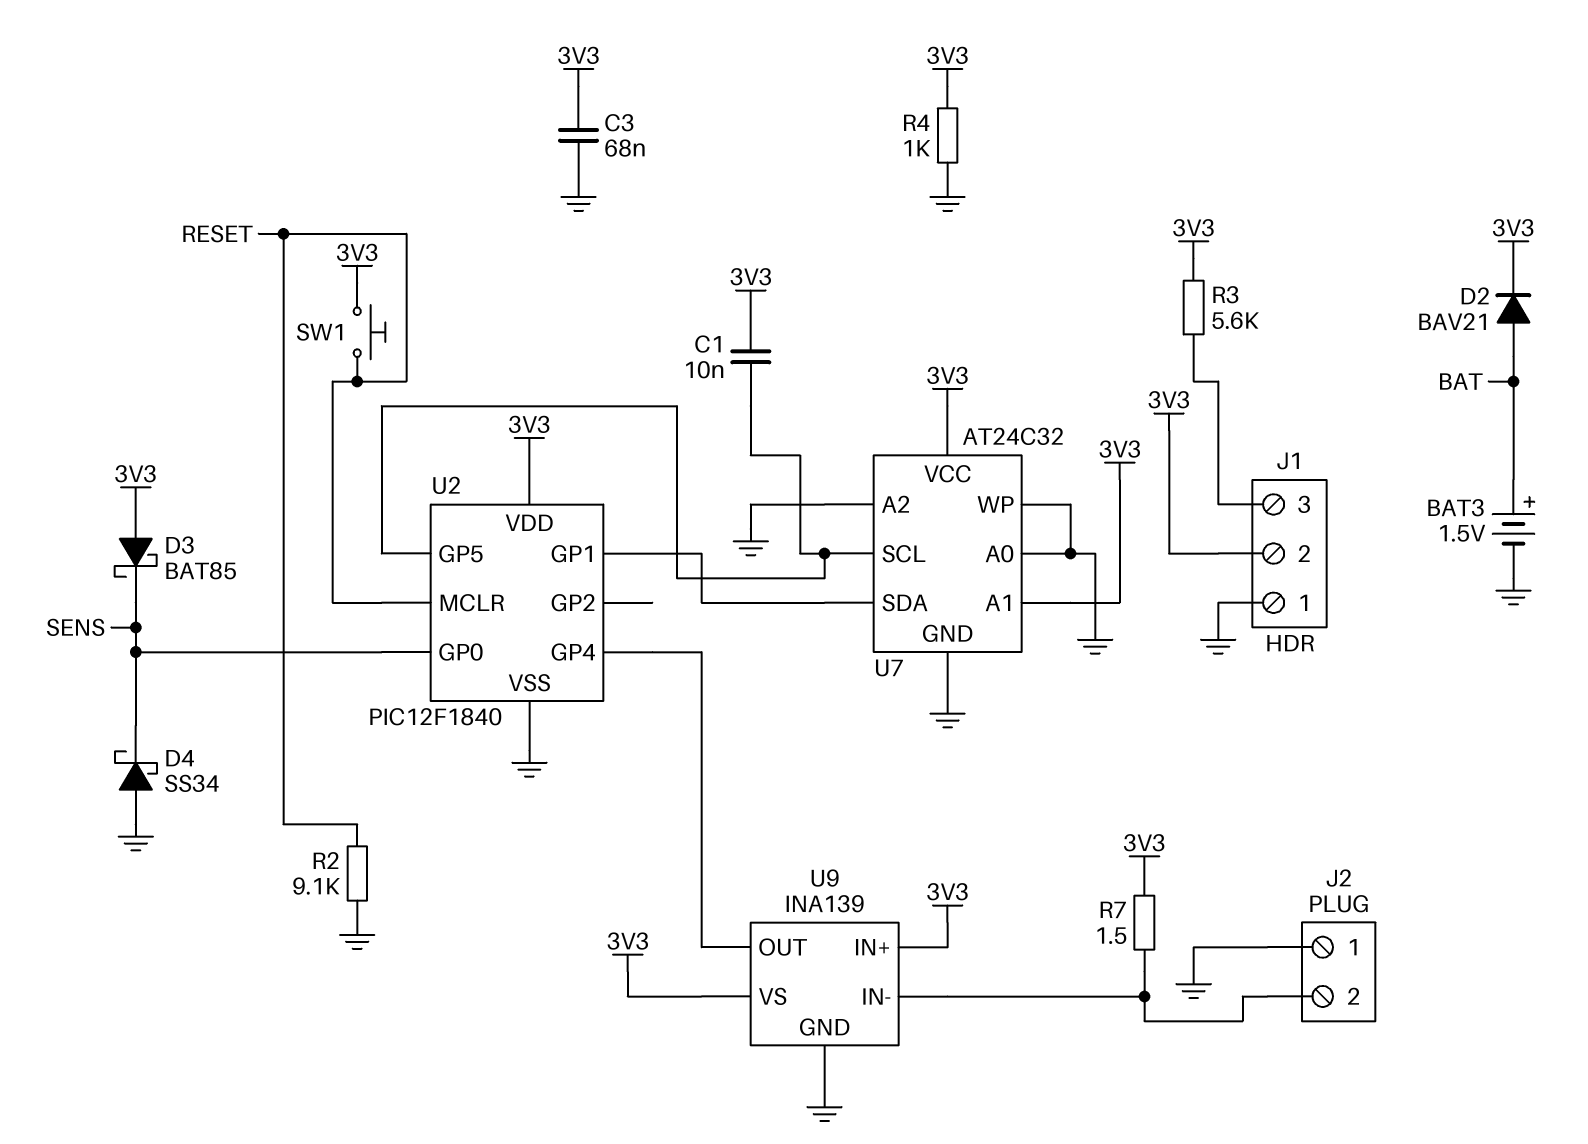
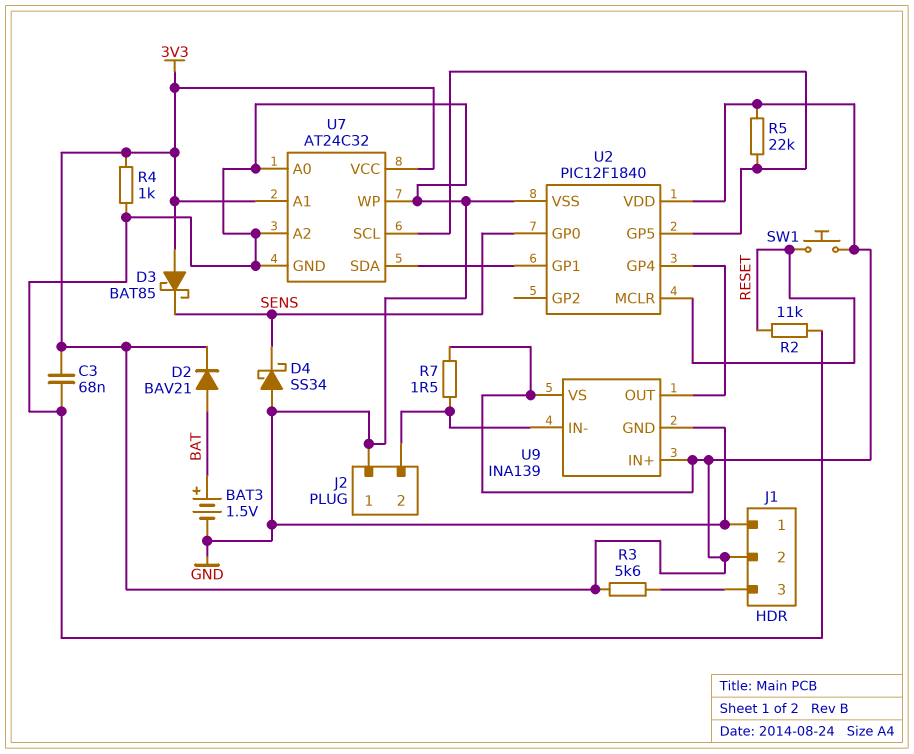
C1: 10nF (3V3, U2/GP5) -> none
R2: 9.1k (GND, RESET) -> 11k (GND, RESET)
R5: none -> 22k (3V3, U2/GP5)

